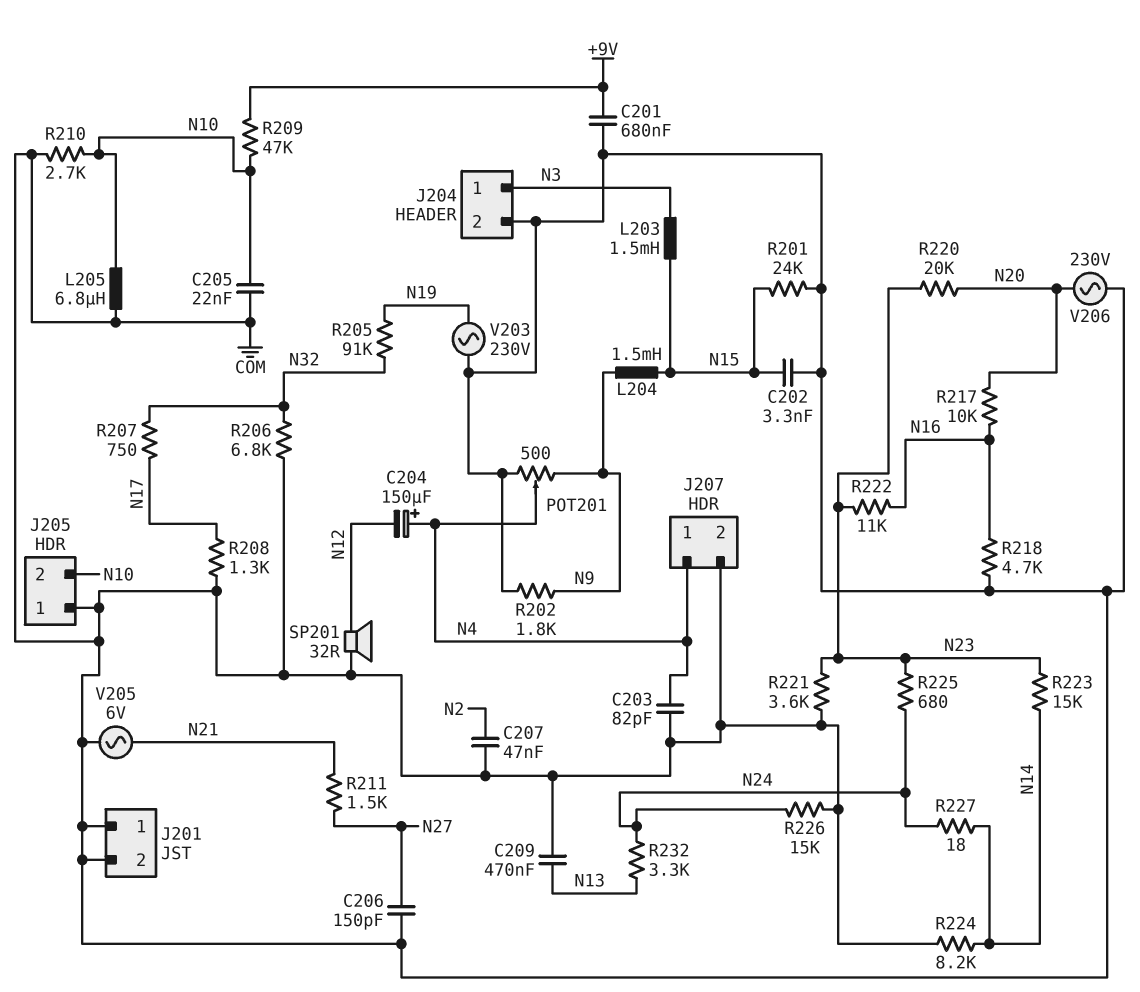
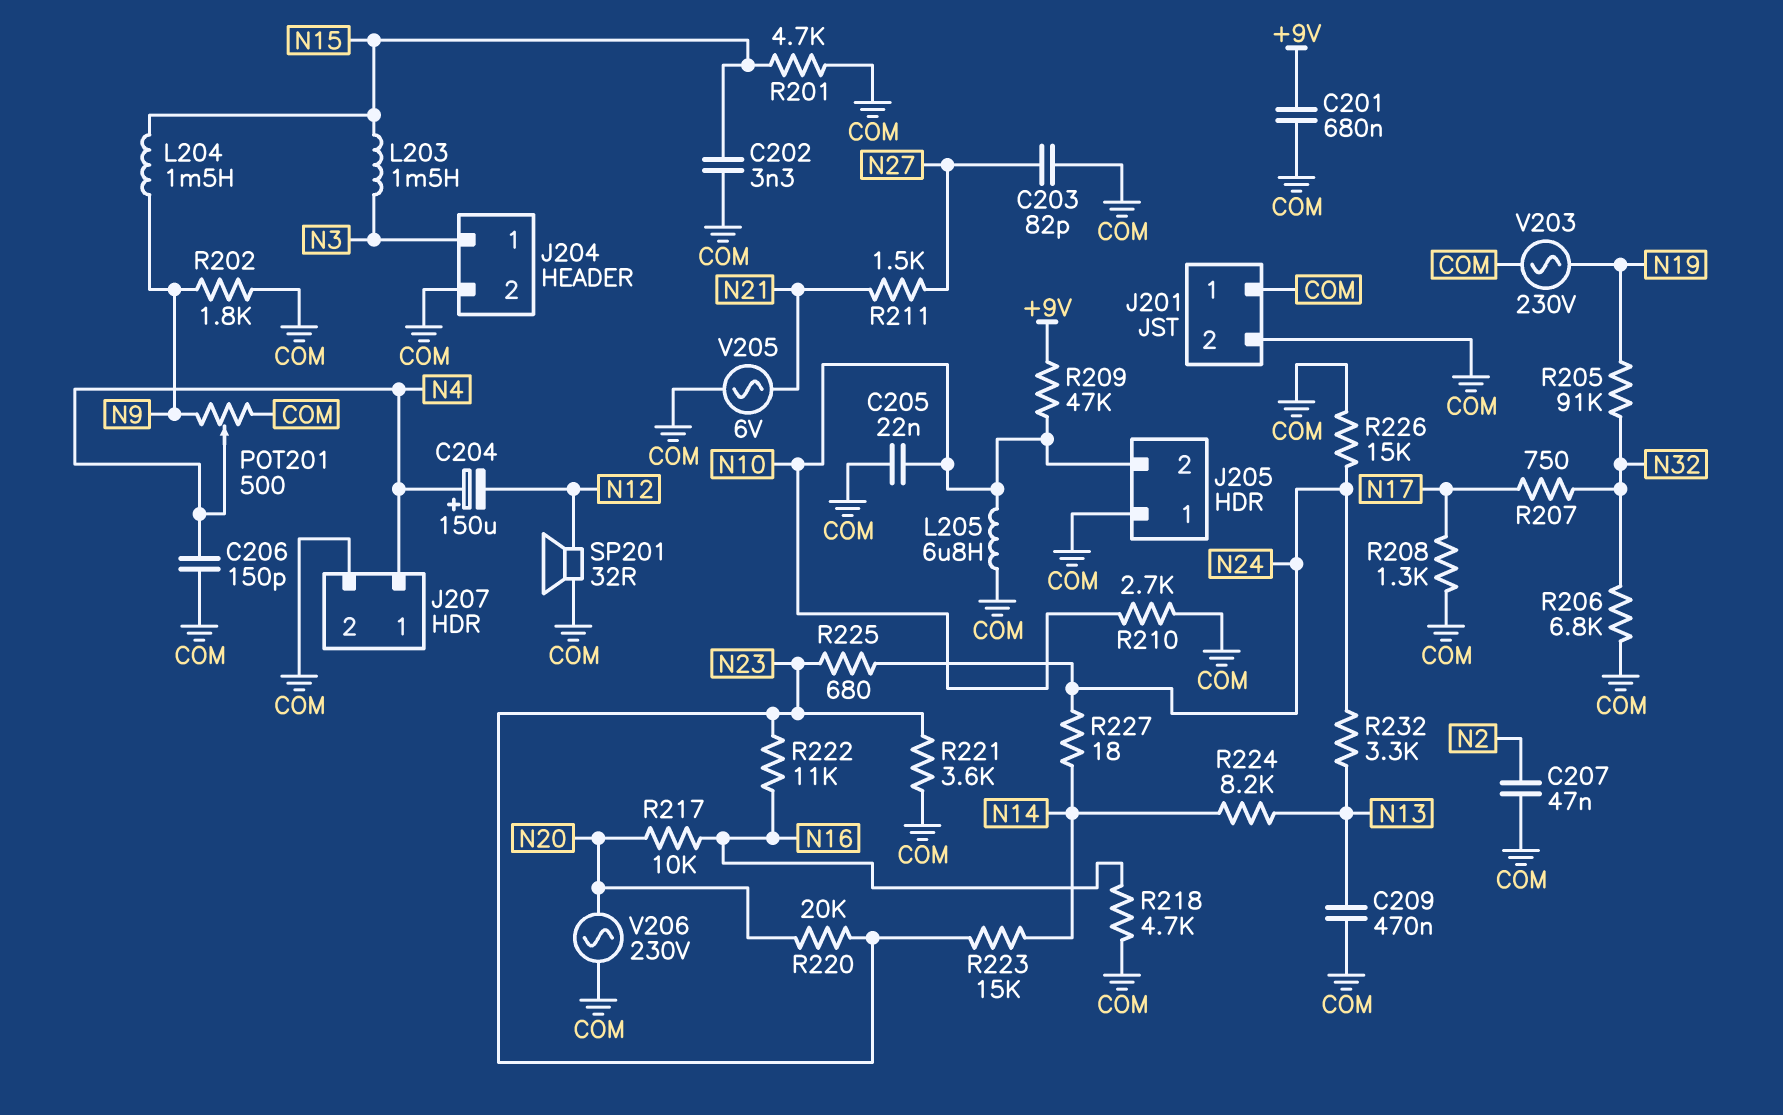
C203: 82pF (COM, N4) -> 82pF (COM, N27)
C206: 150pF (COM, N27) -> 150pF (COM, N4)
R201: 24k (COM, N15) -> 4.7k (COM, N15)
R224: 8.2k (COM, N14) -> 8.2k (N13, N14)

